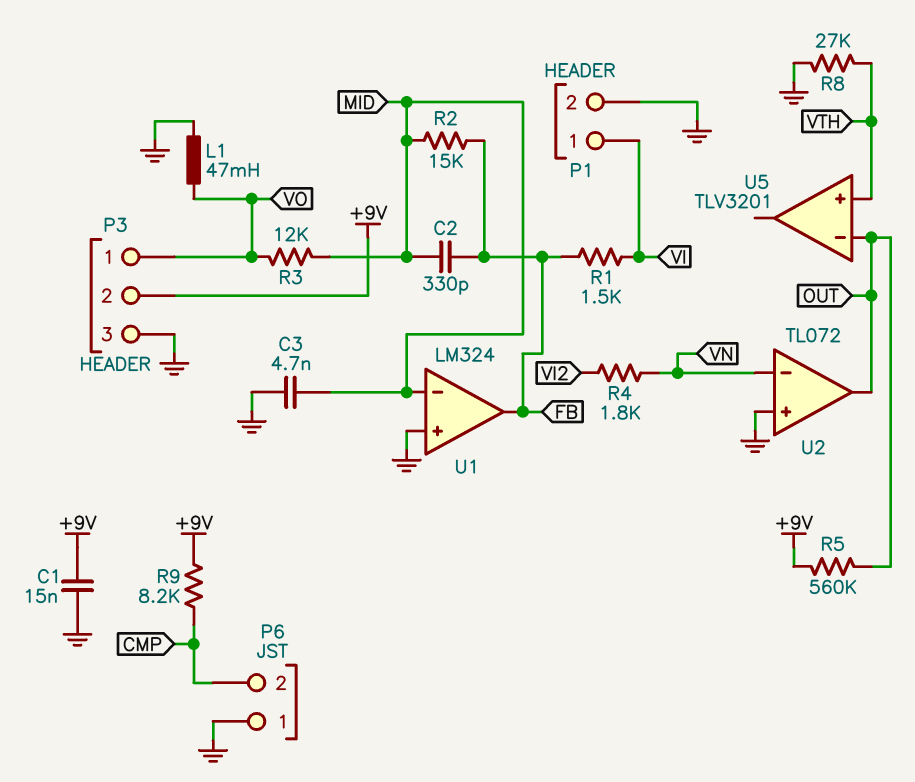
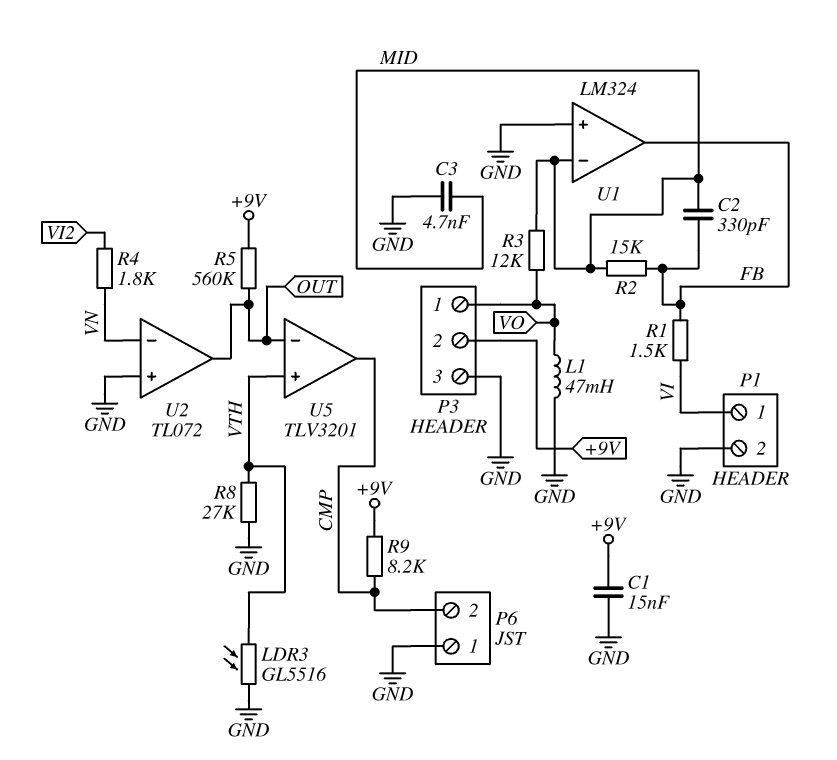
LDR3: none -> GL5516 (GND, VTH)
U5 pin out: none -> CMP

